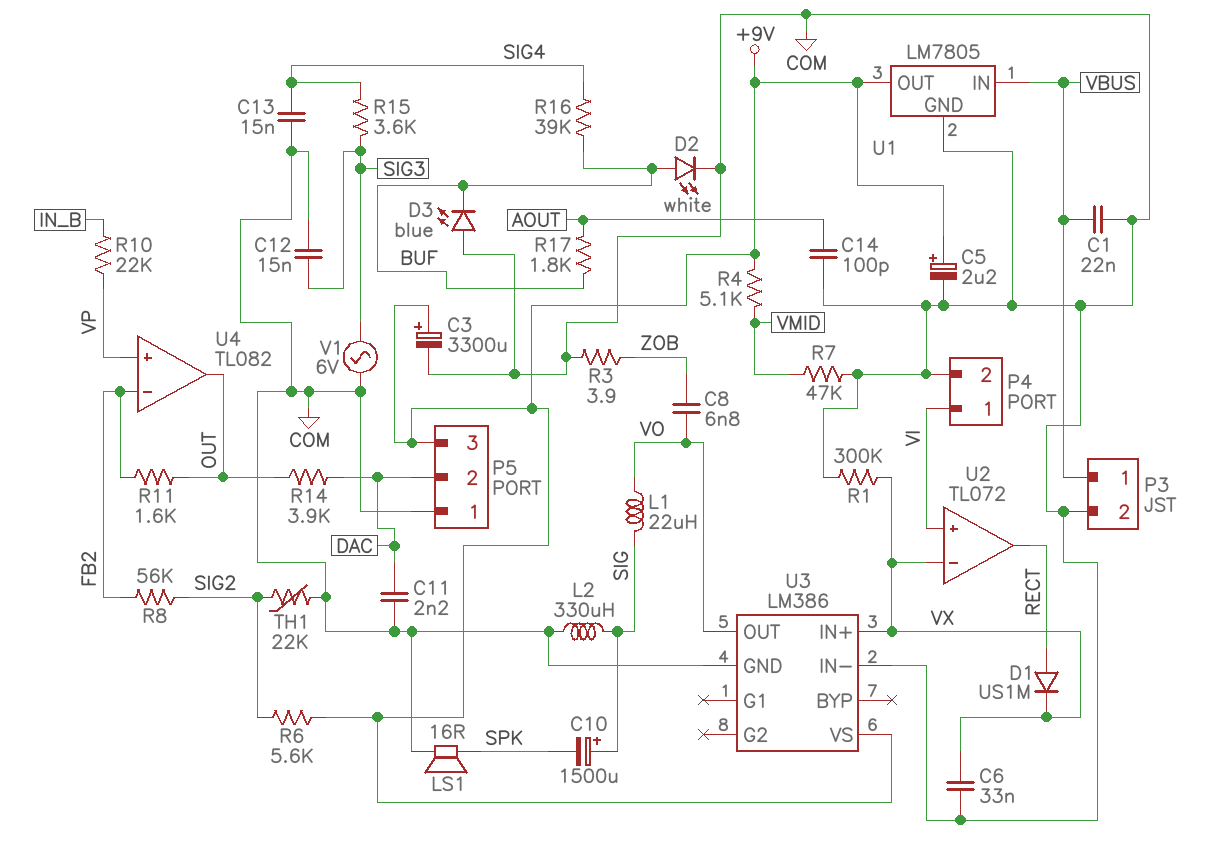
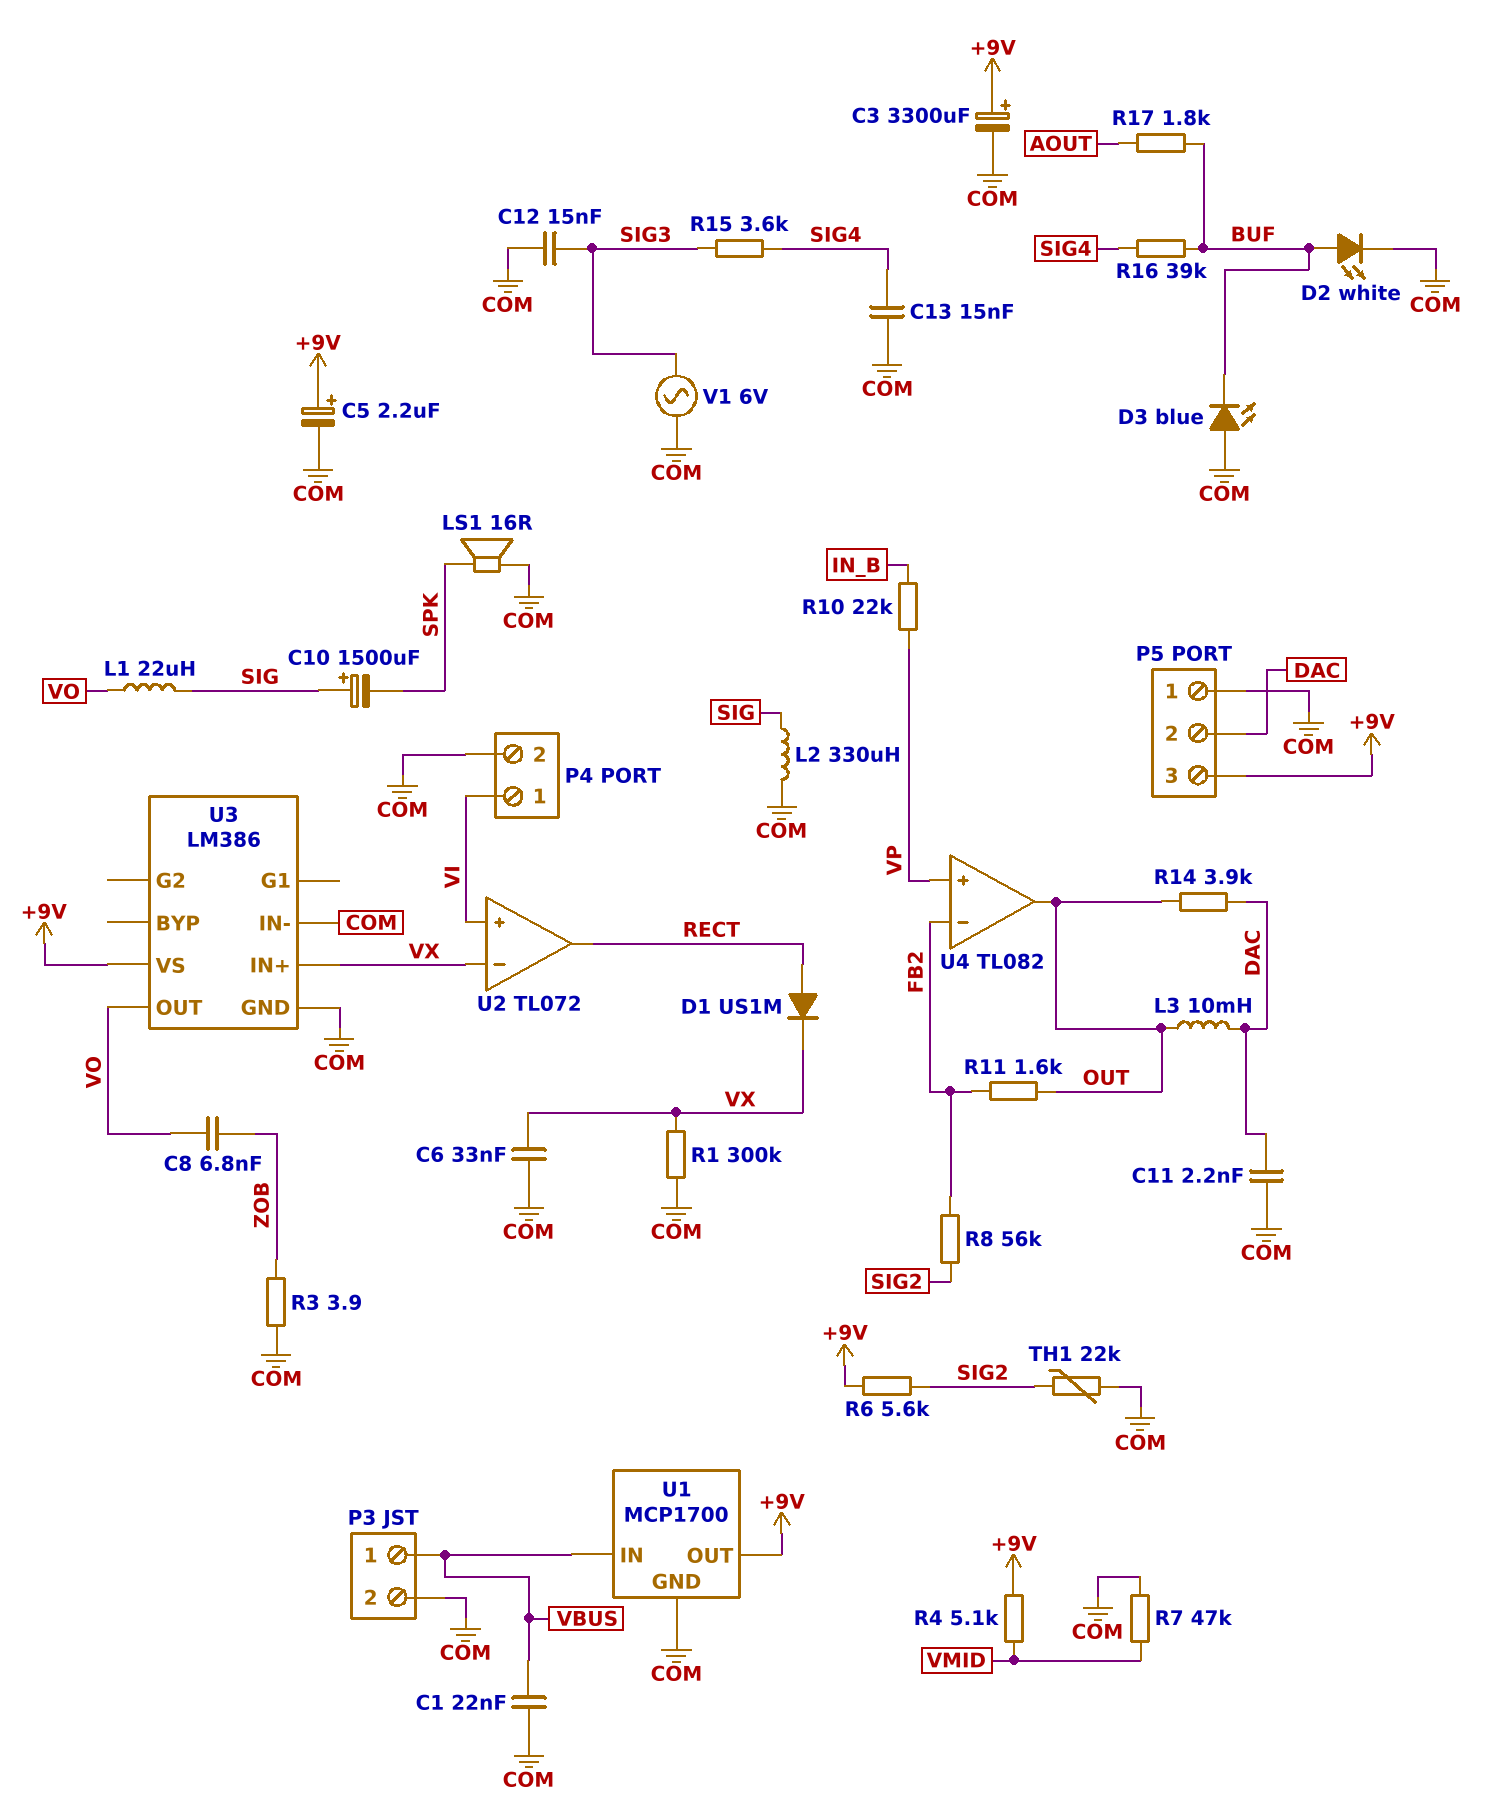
C14: 100pF (AOUT, COM) -> none
L3: none -> 10mH (DAC, OUT)
U1: LM7805 -> MCP1700

